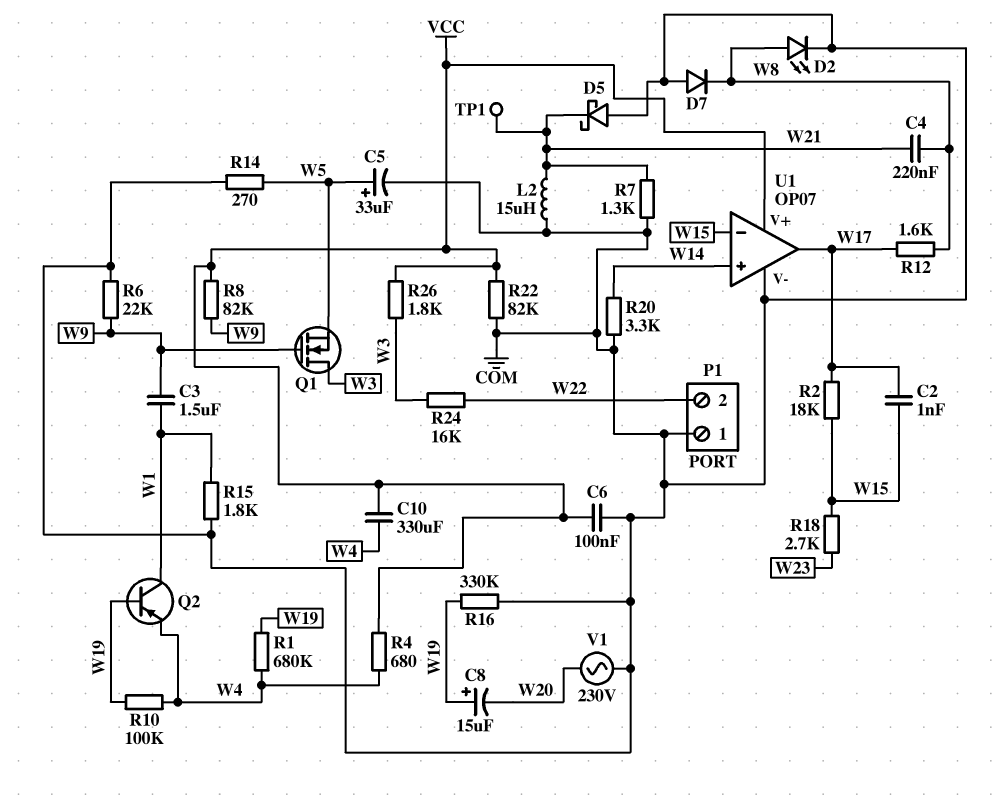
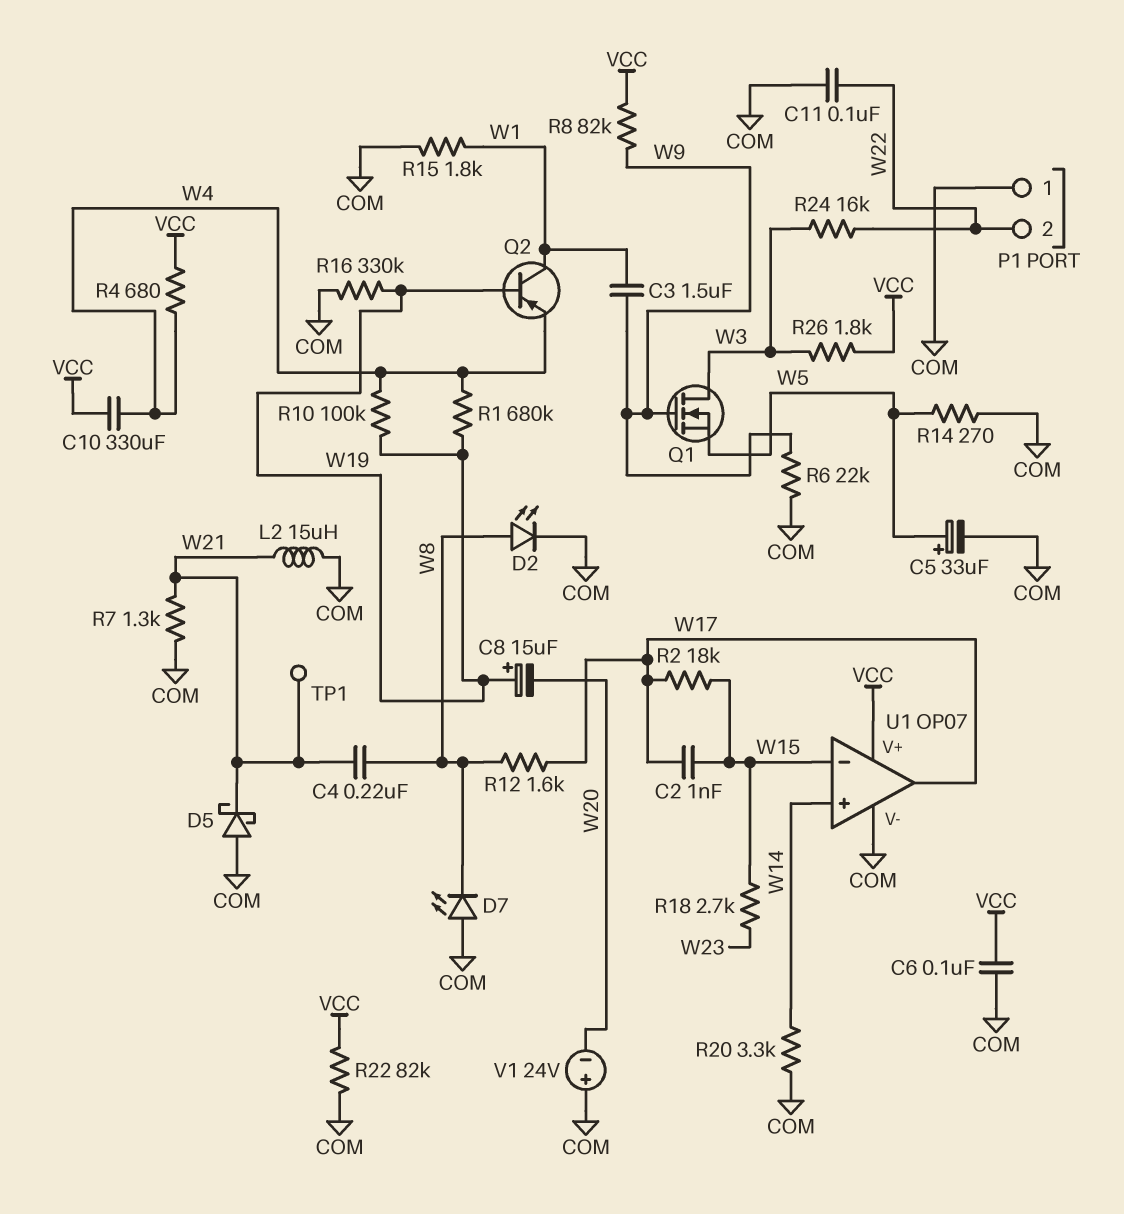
C11: none -> 100nF (COM, W22)
D7: diode (A COM, K W8) -> LED (A COM, K W8)
V1: AC 230V (COM, W20) -> 24V (plus COM, minus W20)

